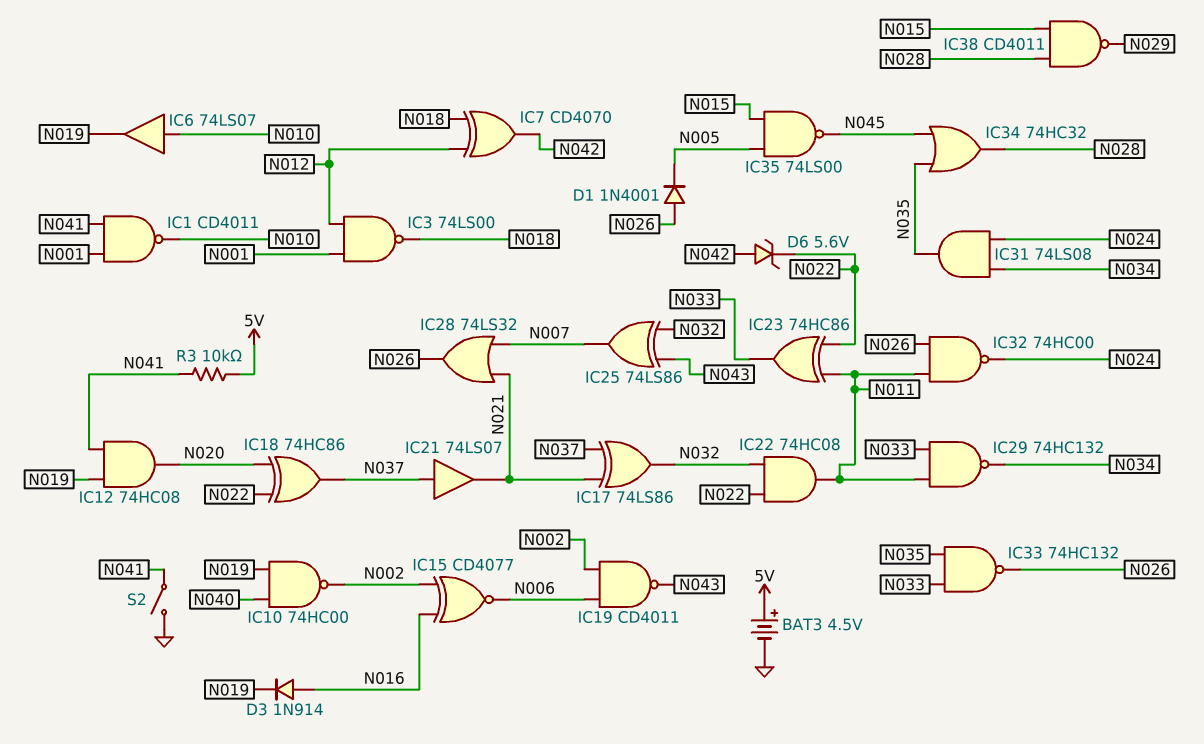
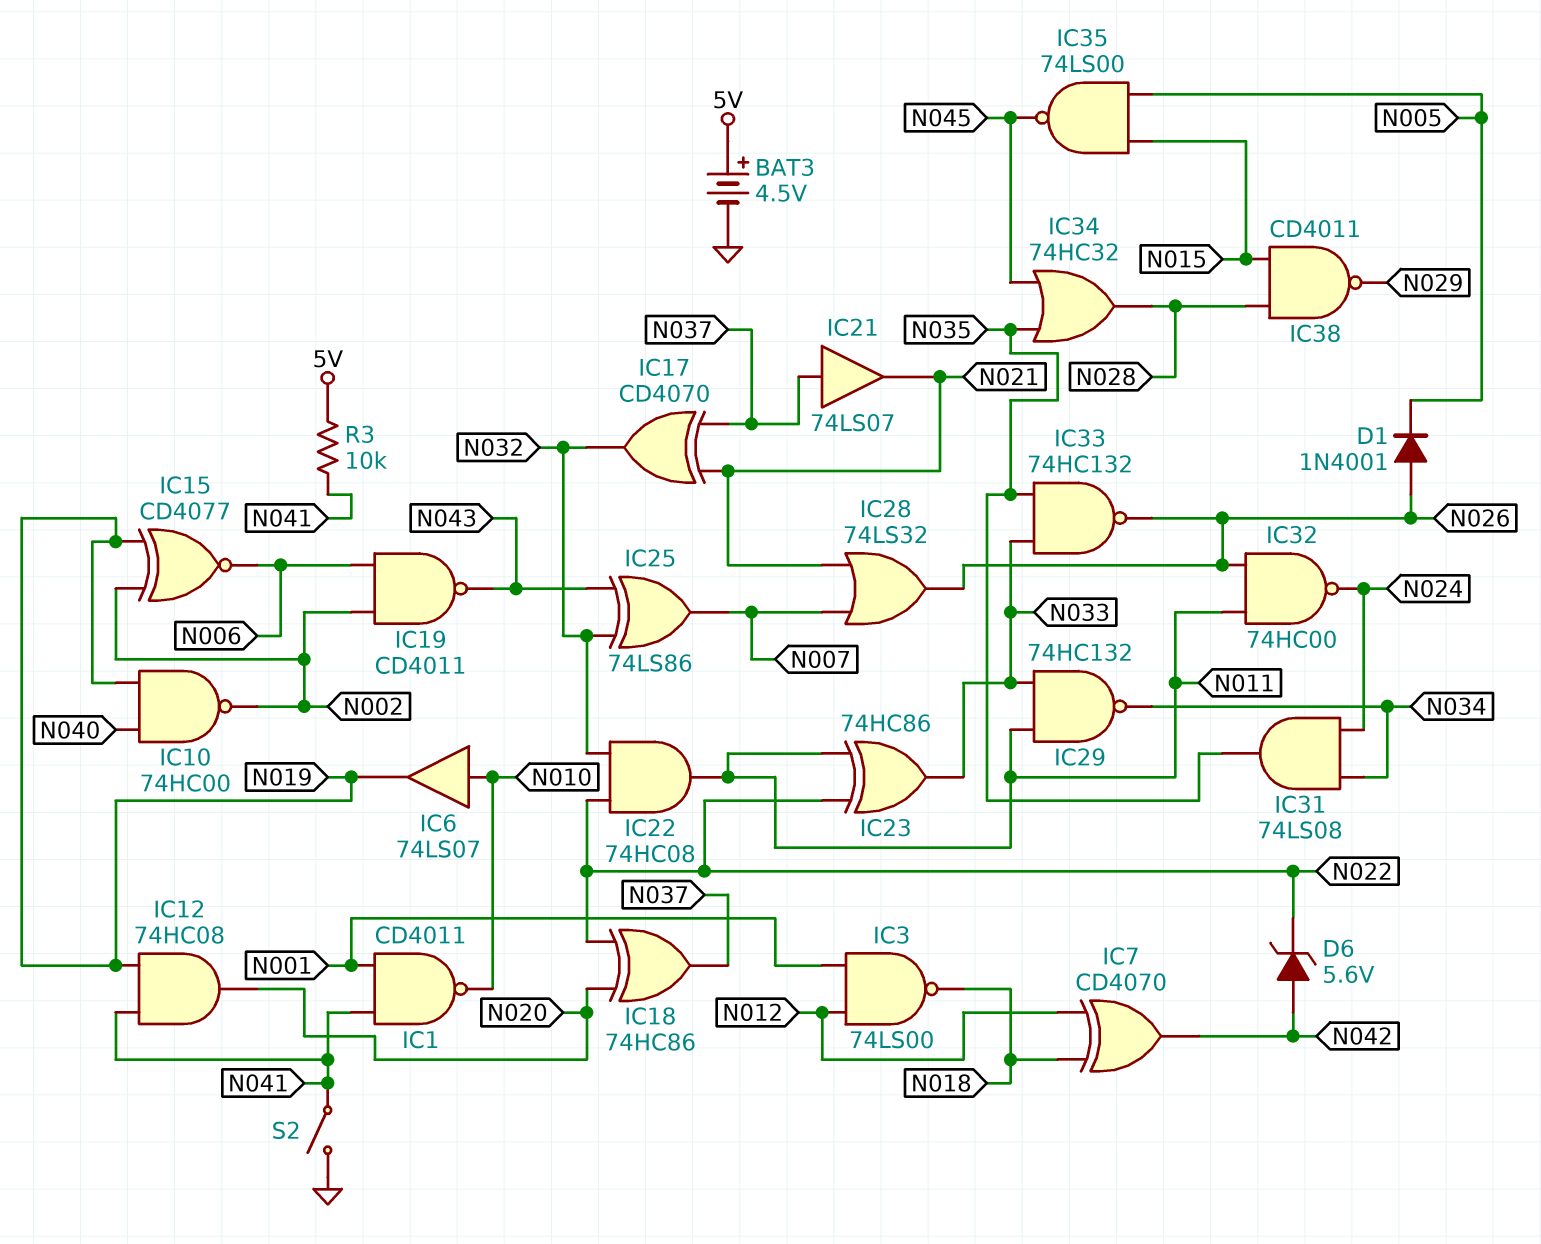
D3: diode 1N914 (A N016, K N019) -> none
IC15: XNOR CD4077 (in N002, in N016, out N006) -> XNOR CD4077 (in N002, in N019, out N006)
IC17: XOR 74LS86 (in N021, in N037, out N032) -> XOR CD4070 (in N021, in N037, out N032)

